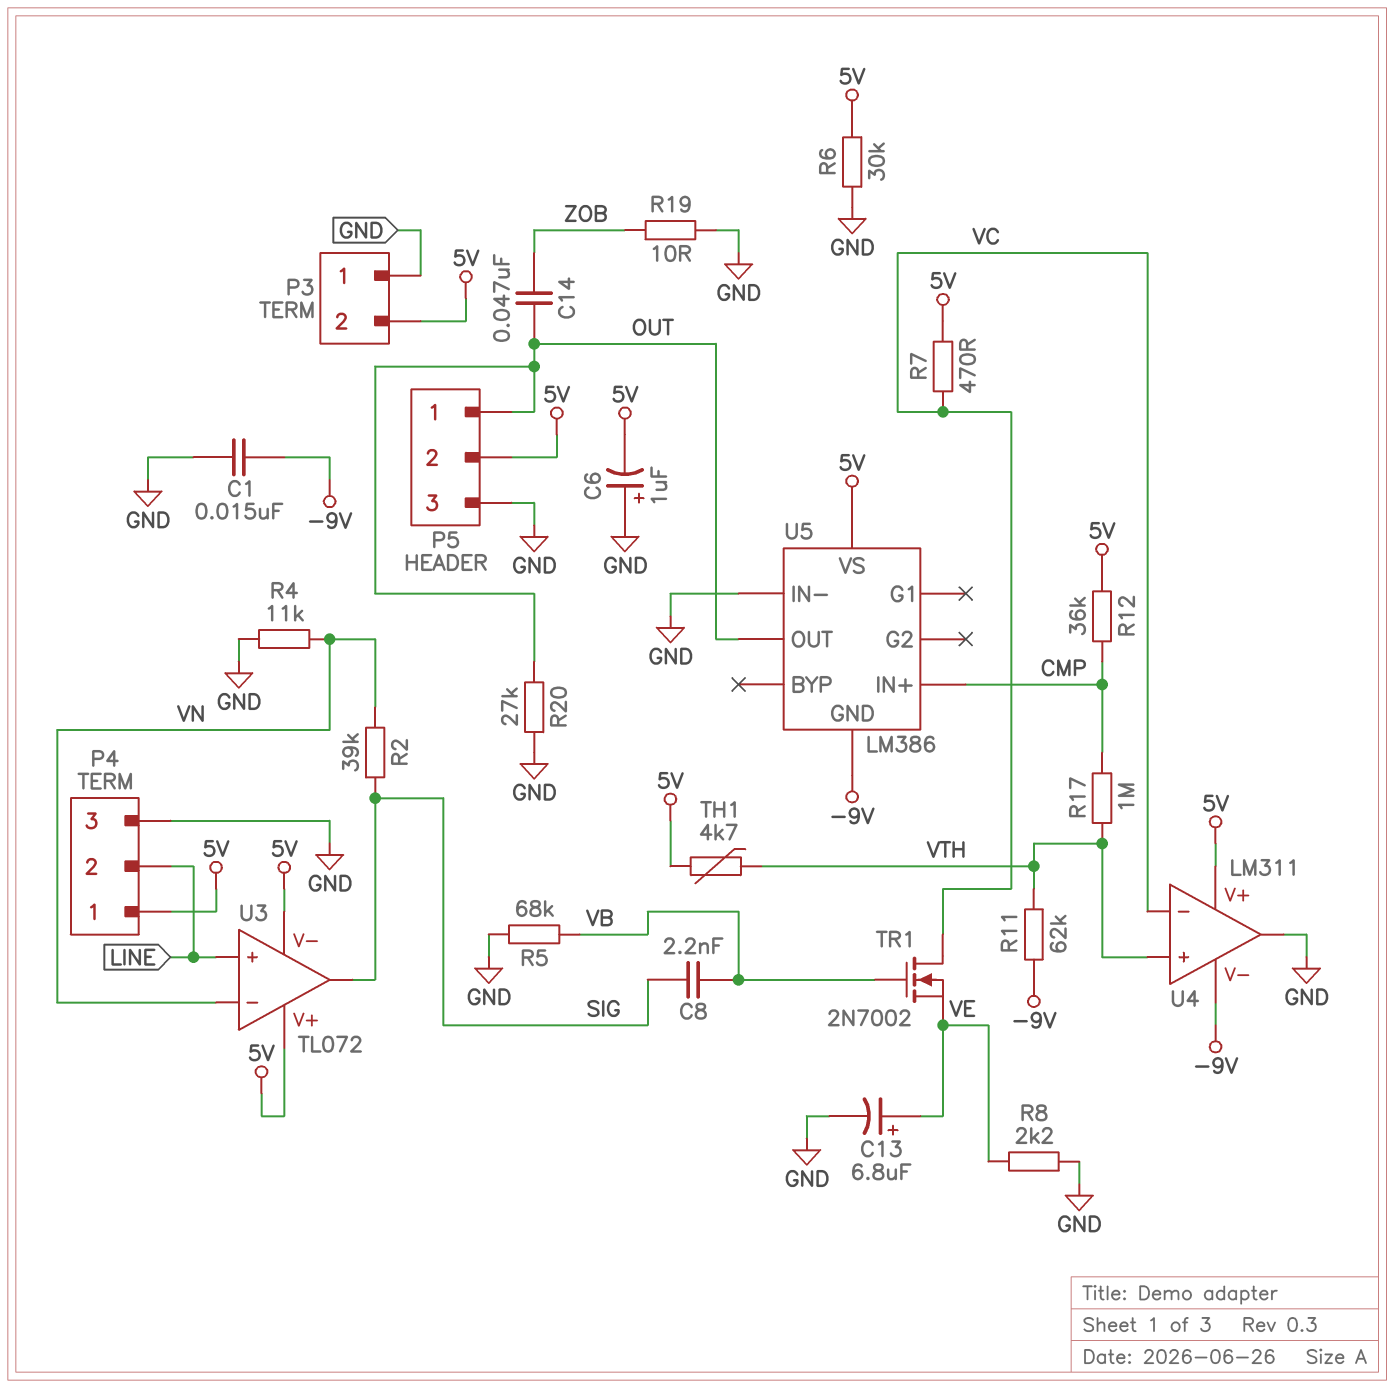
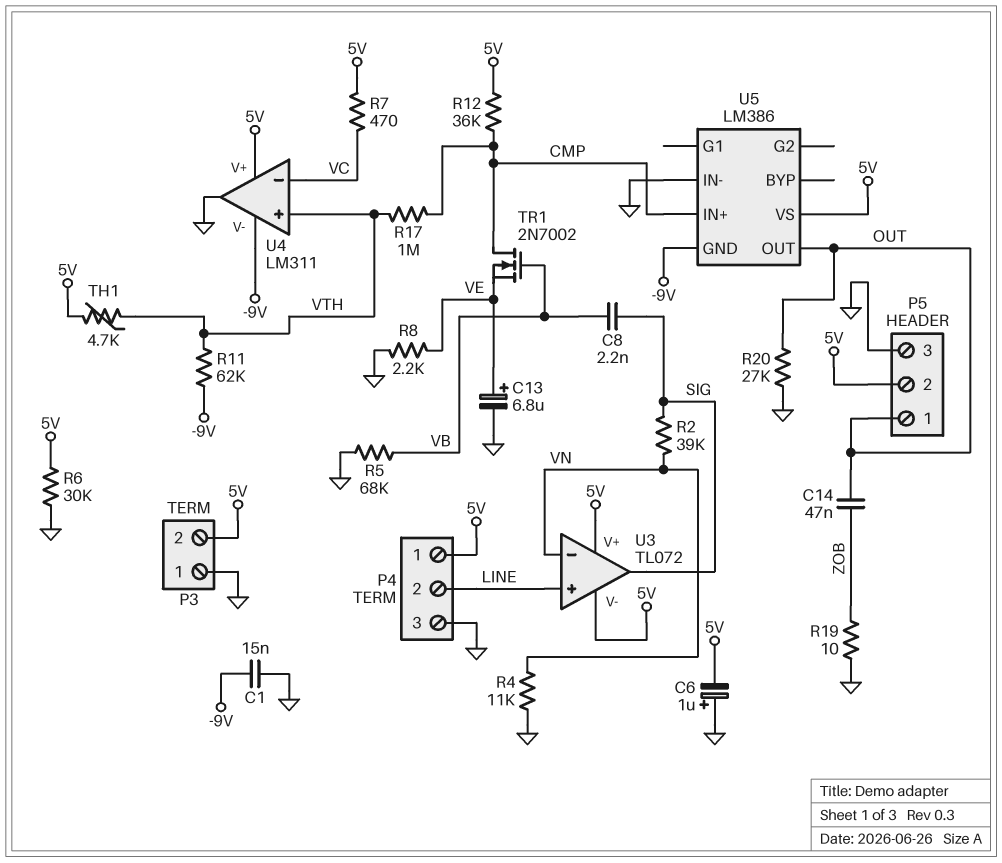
TR1: NMOS 2N7002 (G VB, D VC, S VE) -> NMOS 2N7002 (G VB, D CMP, S VE)

